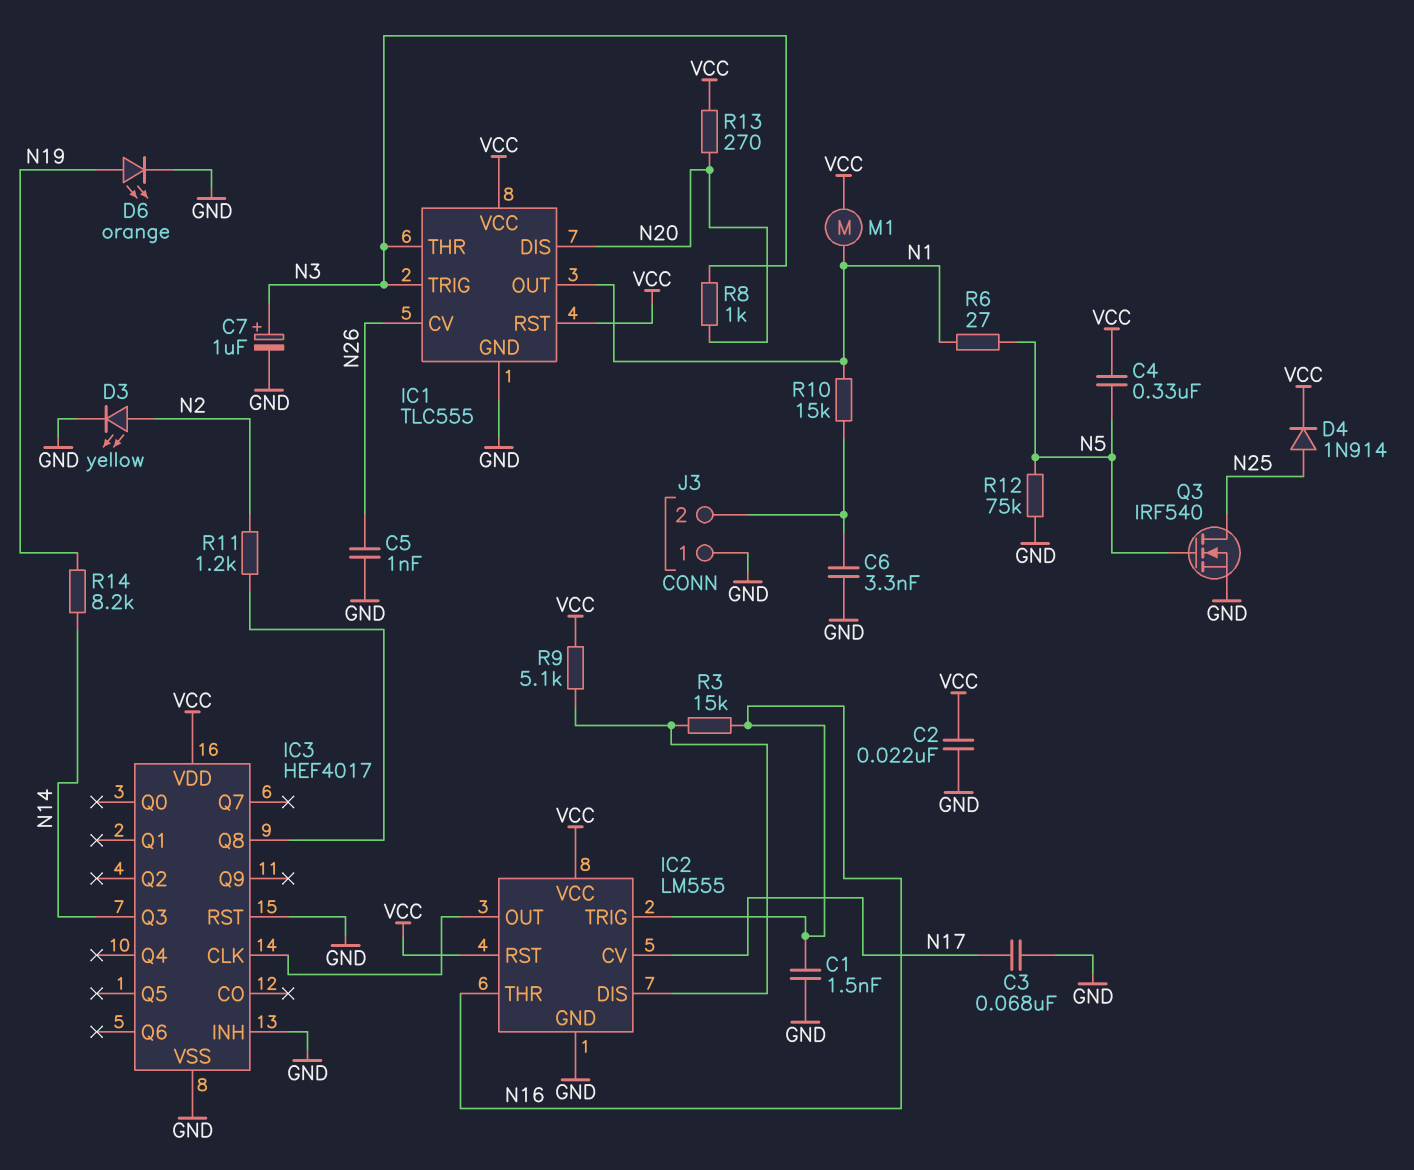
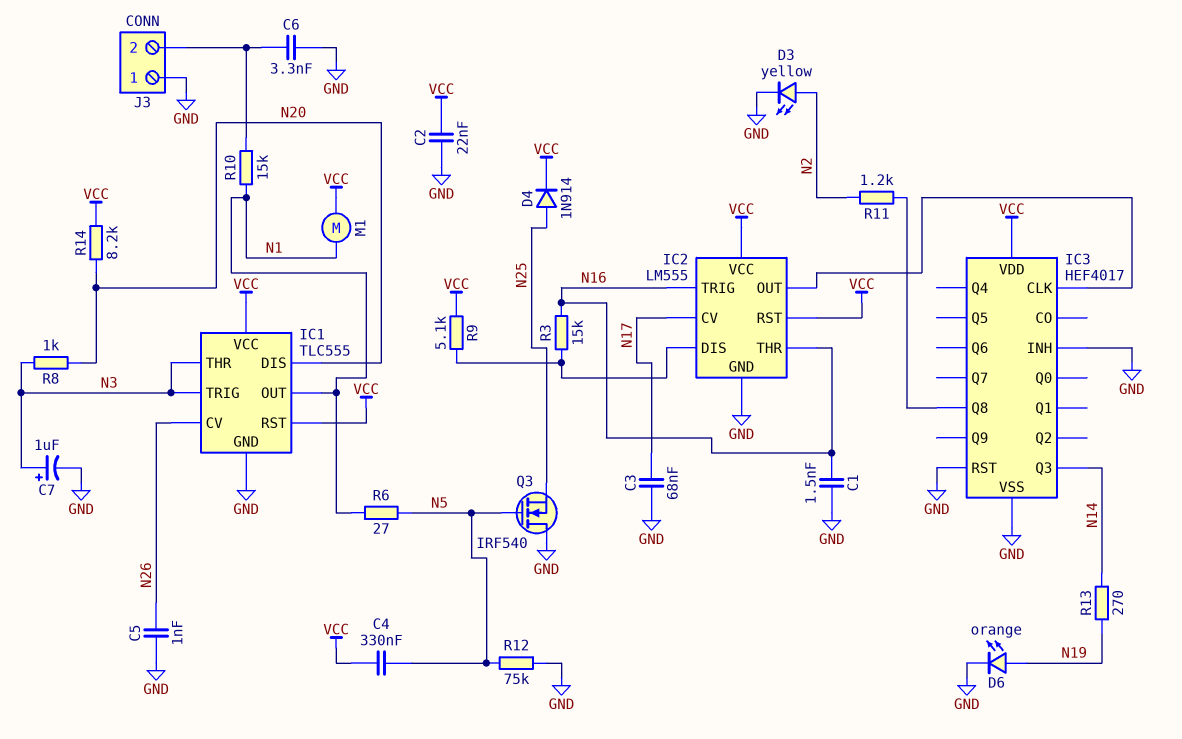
Q3: NMOS IRF540 (G N5, D N25, S GND) -> NMOS IRF540 (G N5, D GND, S N25)
R13: 270 (N20, VCC) -> 270 (N14, N19)
R14: 8.2k (N14, N19) -> 8.2k (N20, VCC)

